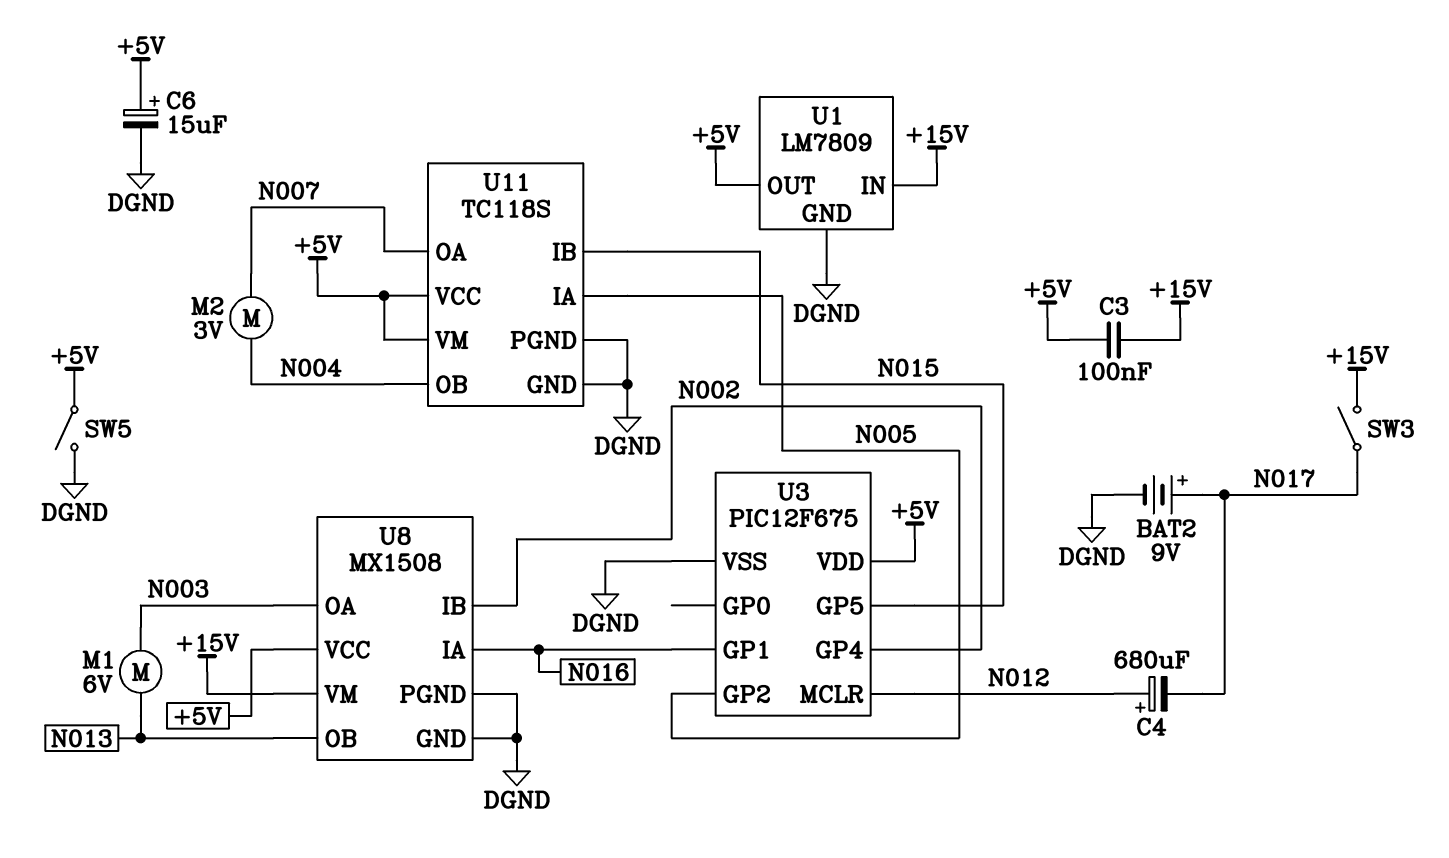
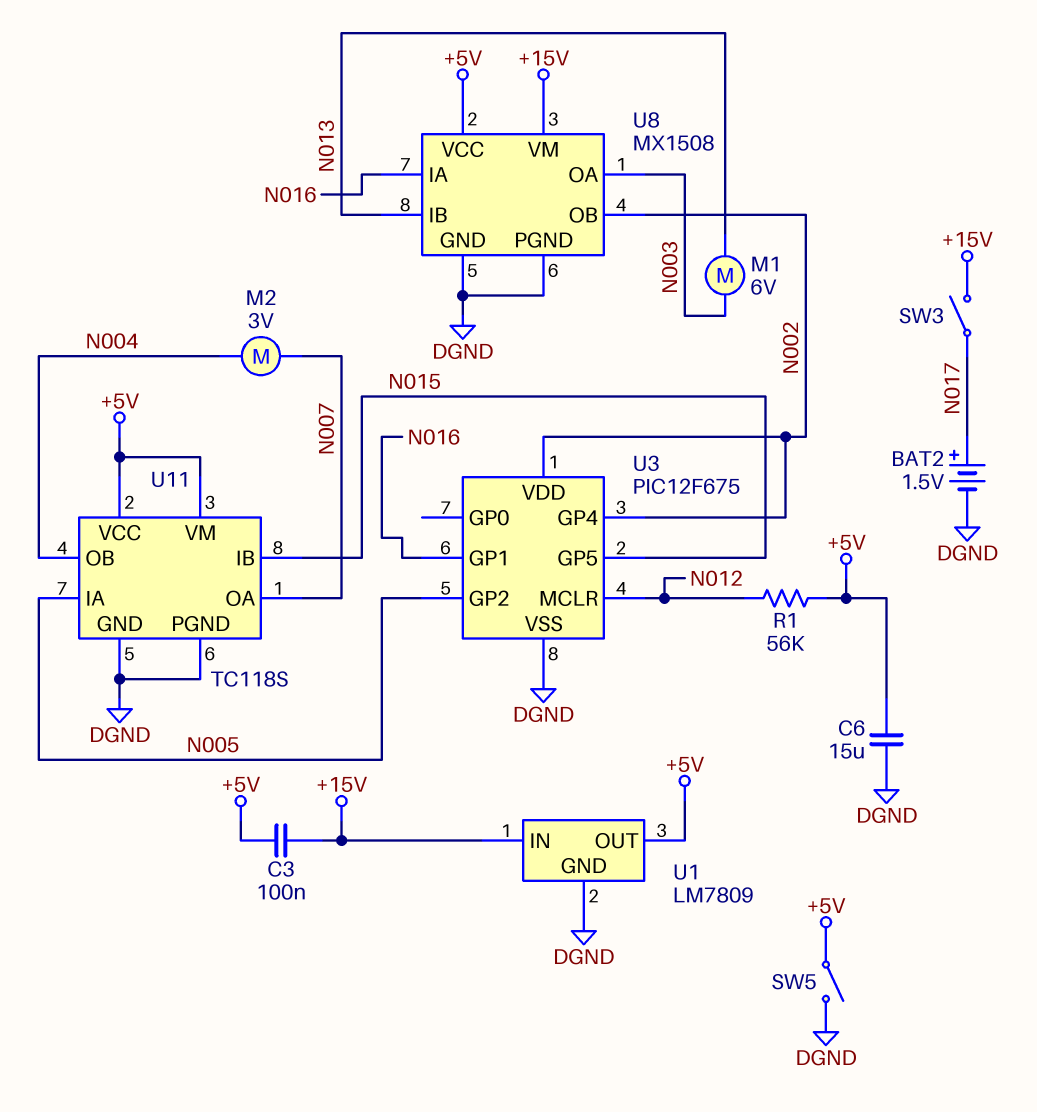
BAT2: 9V (plus N017, minus DGND) -> 1.5V (plus N017, minus DGND)
C4: 680uF (plus N012, minus N017) -> none
C6: 15uF (plus +5V, minus DGND) -> 15uF (+5V, DGND)
R1: none -> 56k (+5V, N012)
U3 pin VDD: +5V -> N002
U8 pin IB: N002 -> N013
U8 pin OB: N013 -> N002

